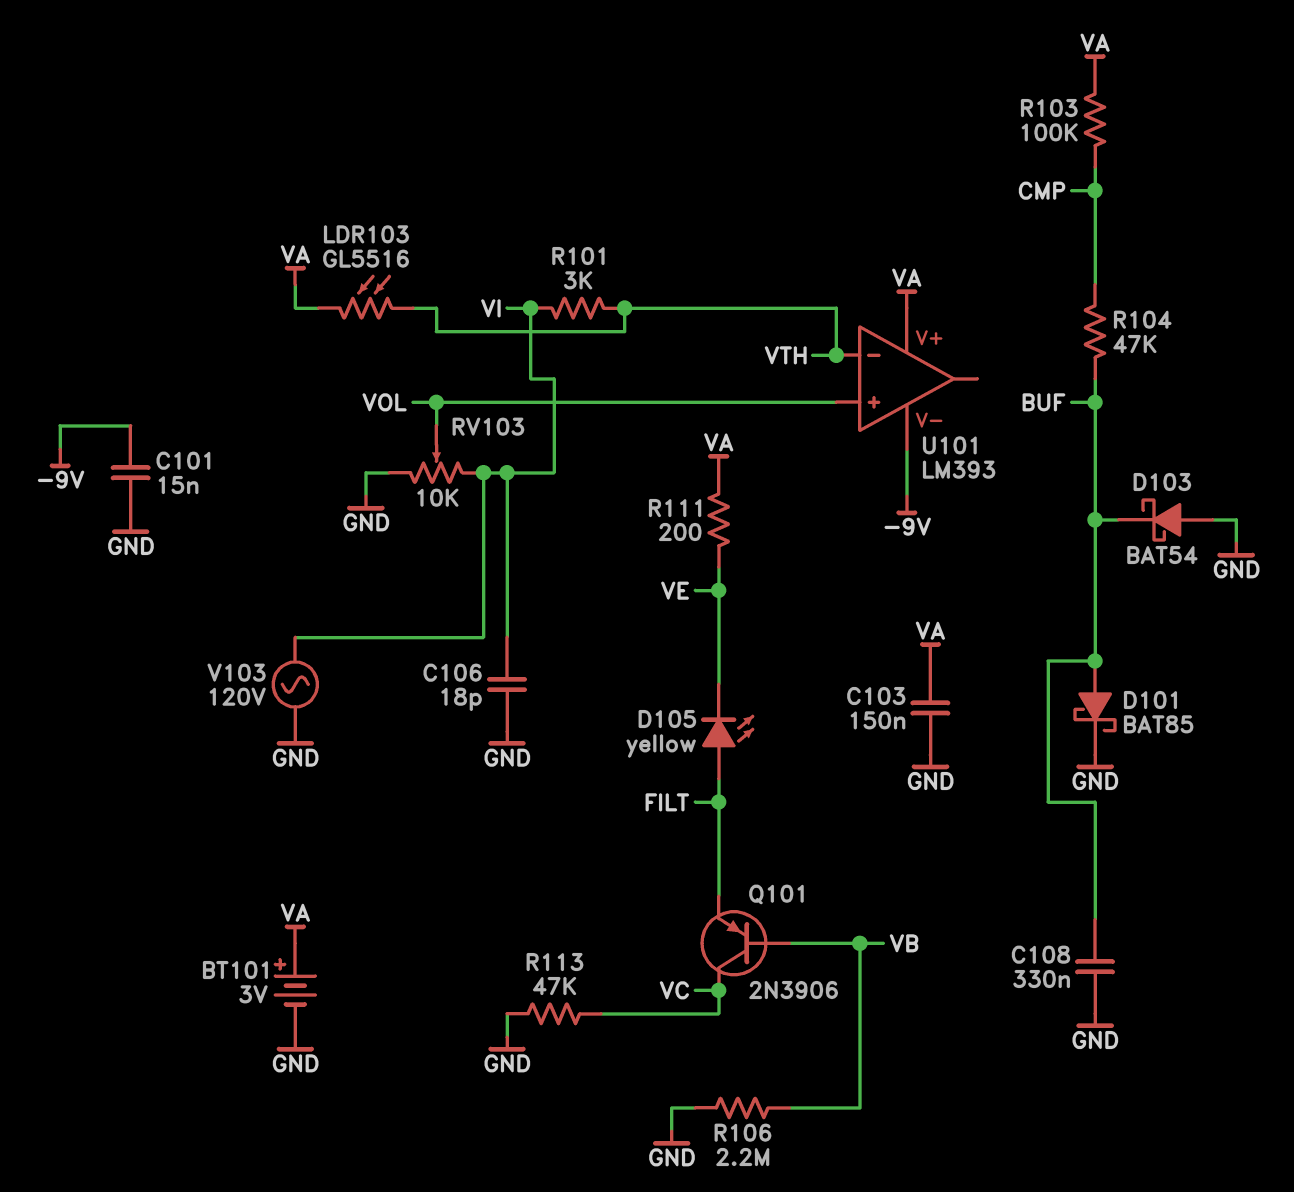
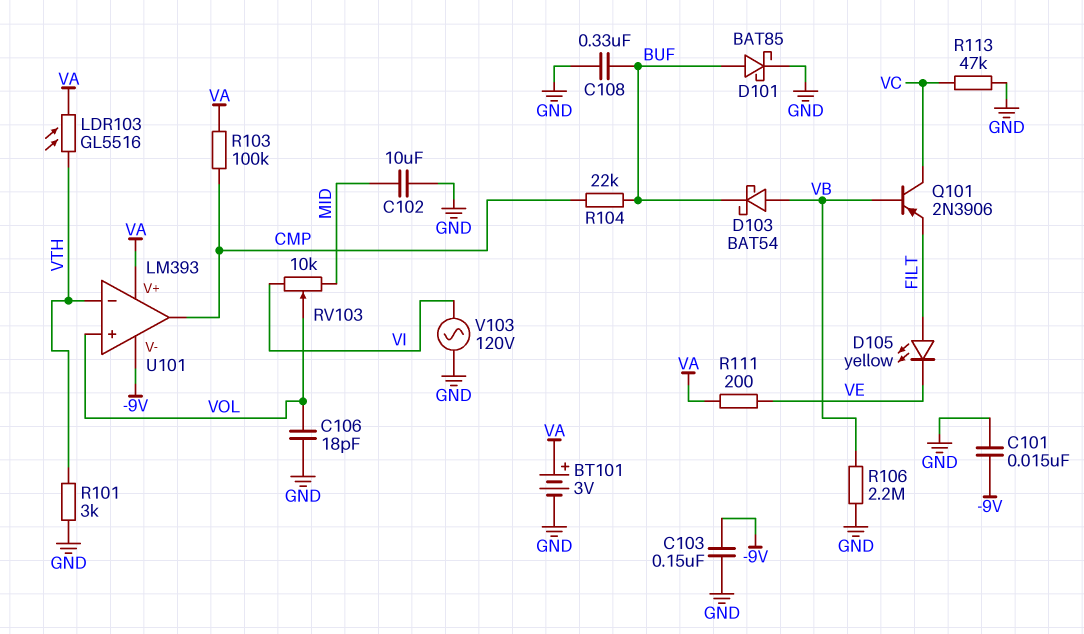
C102: none -> 10uF (GND, MID)
C103: 150nF (GND, VA) -> 150nF (-9V, GND)
C106: 18pF (GND, VI) -> 18pF (GND, VOL)
D103: schottky BAT54 (A GND, K BUF) -> schottky BAT54 (A VB, K BUF)
R101: 3k (VI, VTH) -> 3k (GND, VTH)
R104: 47k (BUF, CMP) -> 22k (BUF, CMP)
RV103: 10k (GND, VI, wiper VOL) -> 10k (MID, VI, wiper VOL)
U101 pin out: none -> CMP

